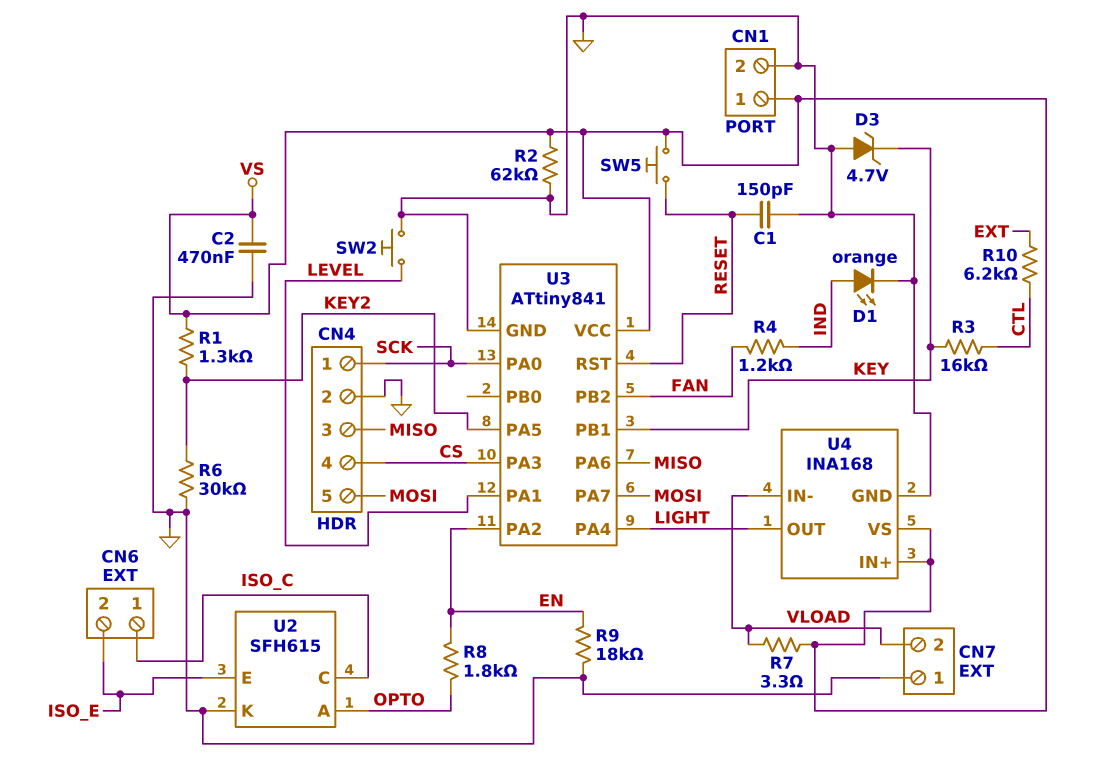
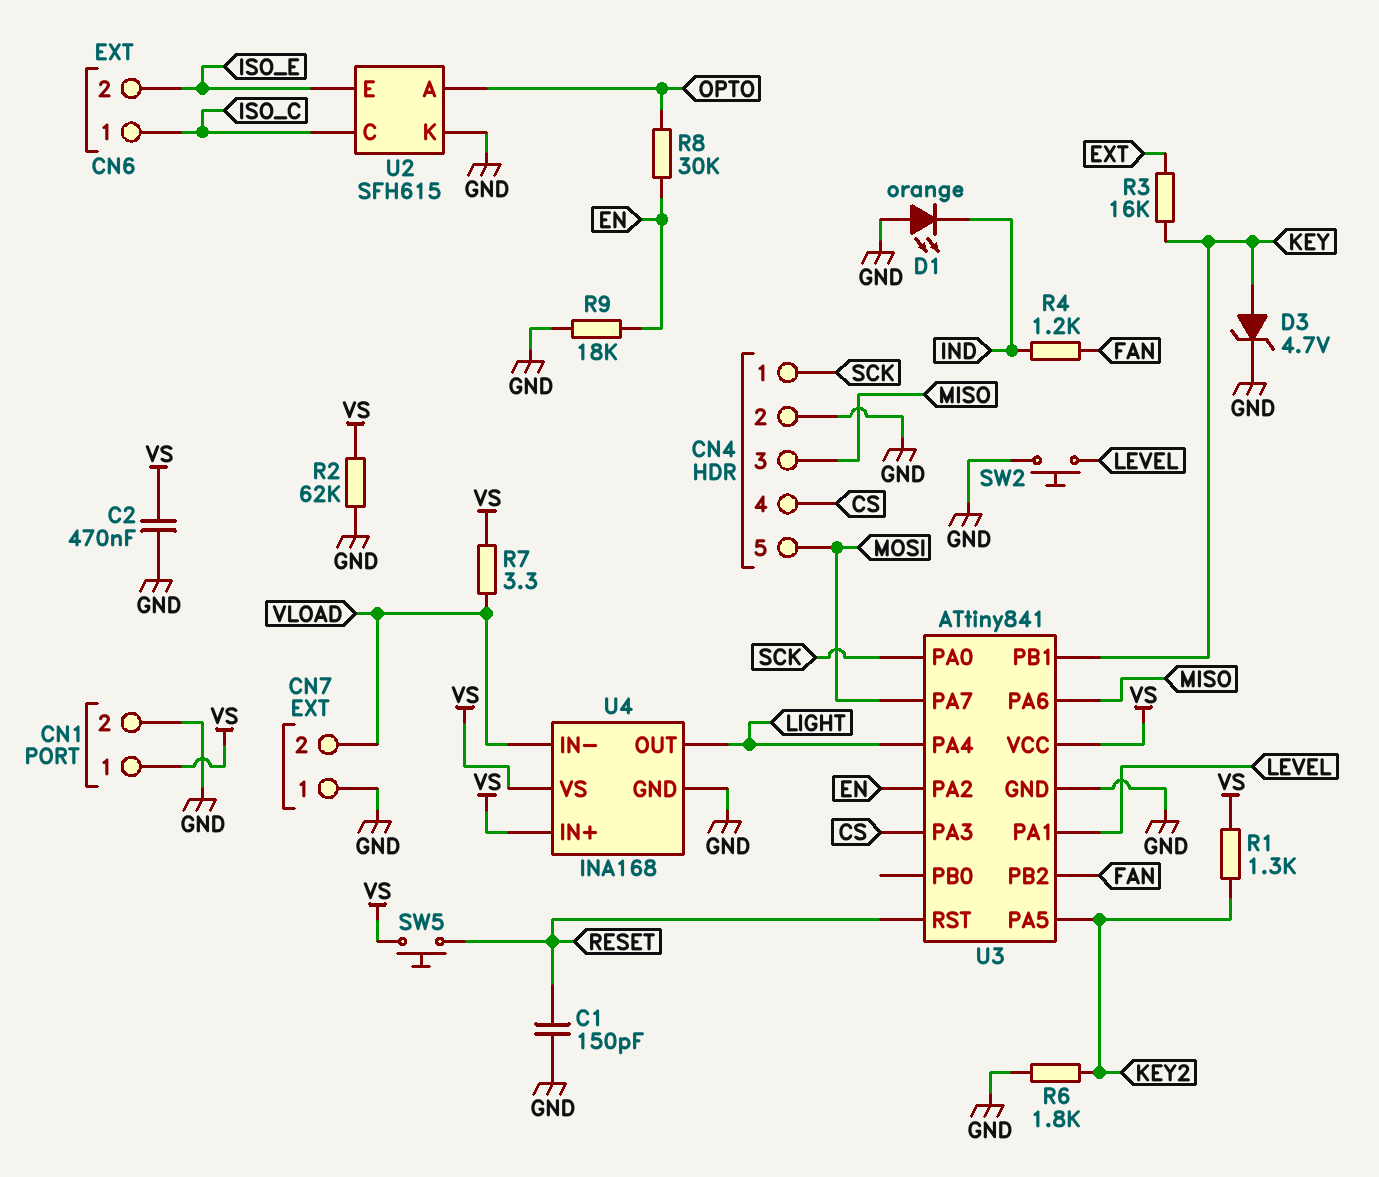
D1: LED orange (A IND, K GND) -> LED orange (A GND, K IND)
D3: zener 4.7V (A GND, K KEY) -> zener 4.7V (A KEY, K GND)
R3: 16k (CTL, KEY) -> 16k (EXT, KEY)
R6: 30k (GND, KEY2) -> 1.8k (GND, KEY2)
R8: 1.8k (EN, OPTO) -> 30k (EN, OPTO)
R10: 6.2k (CTL, EXT) -> none

